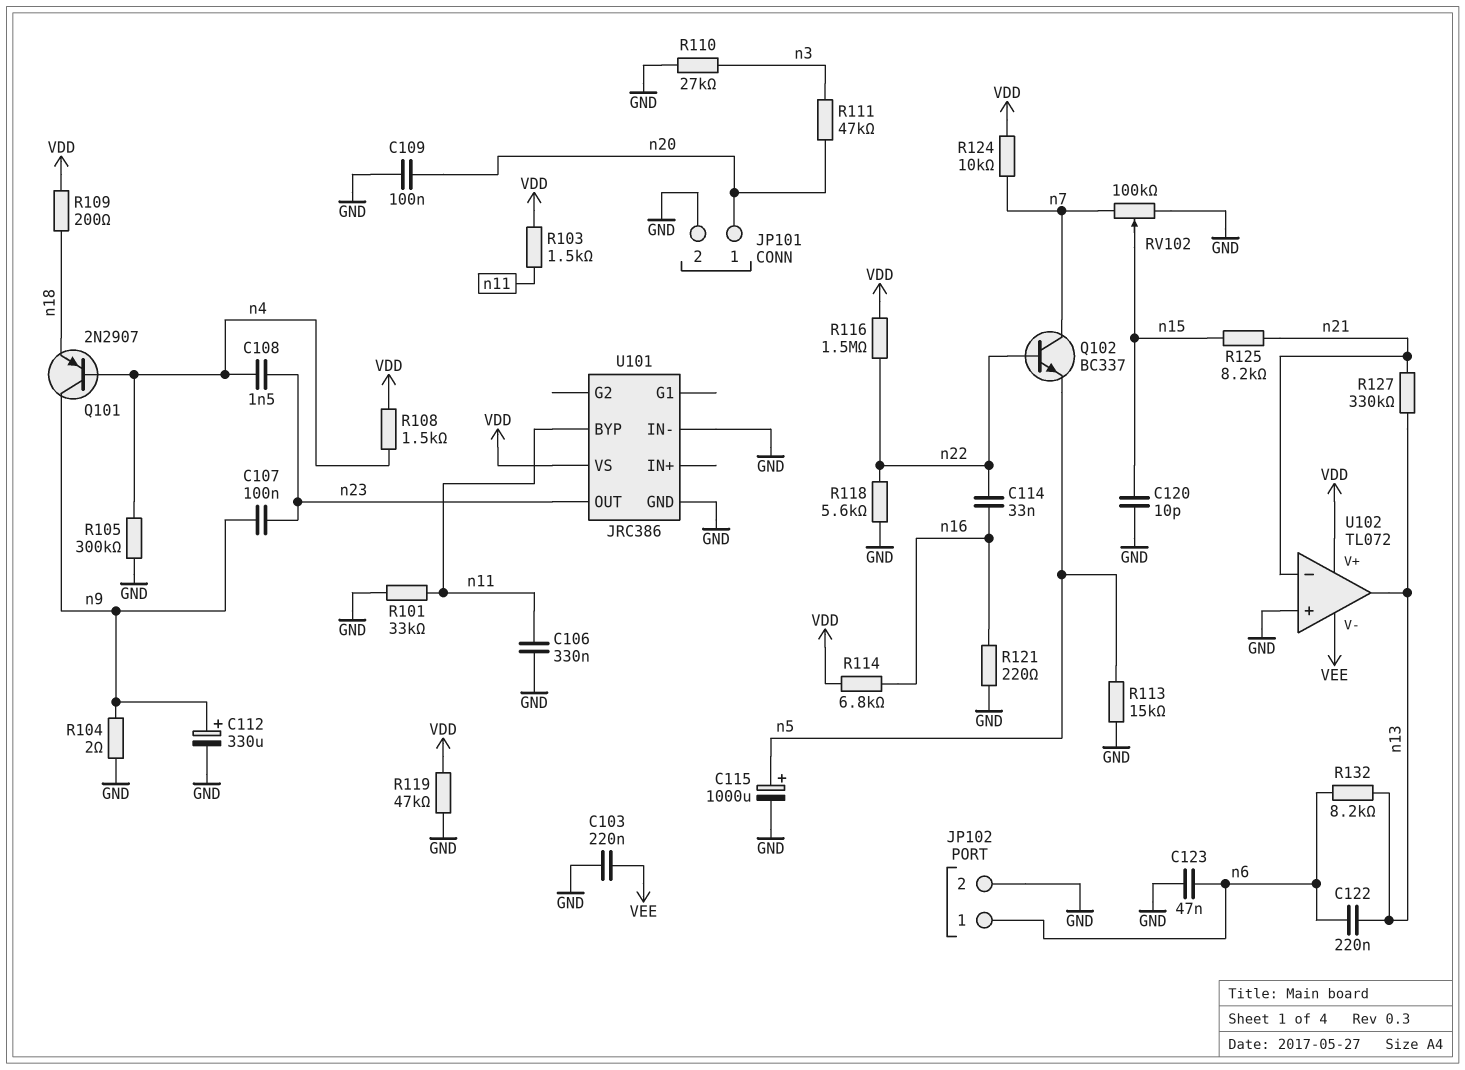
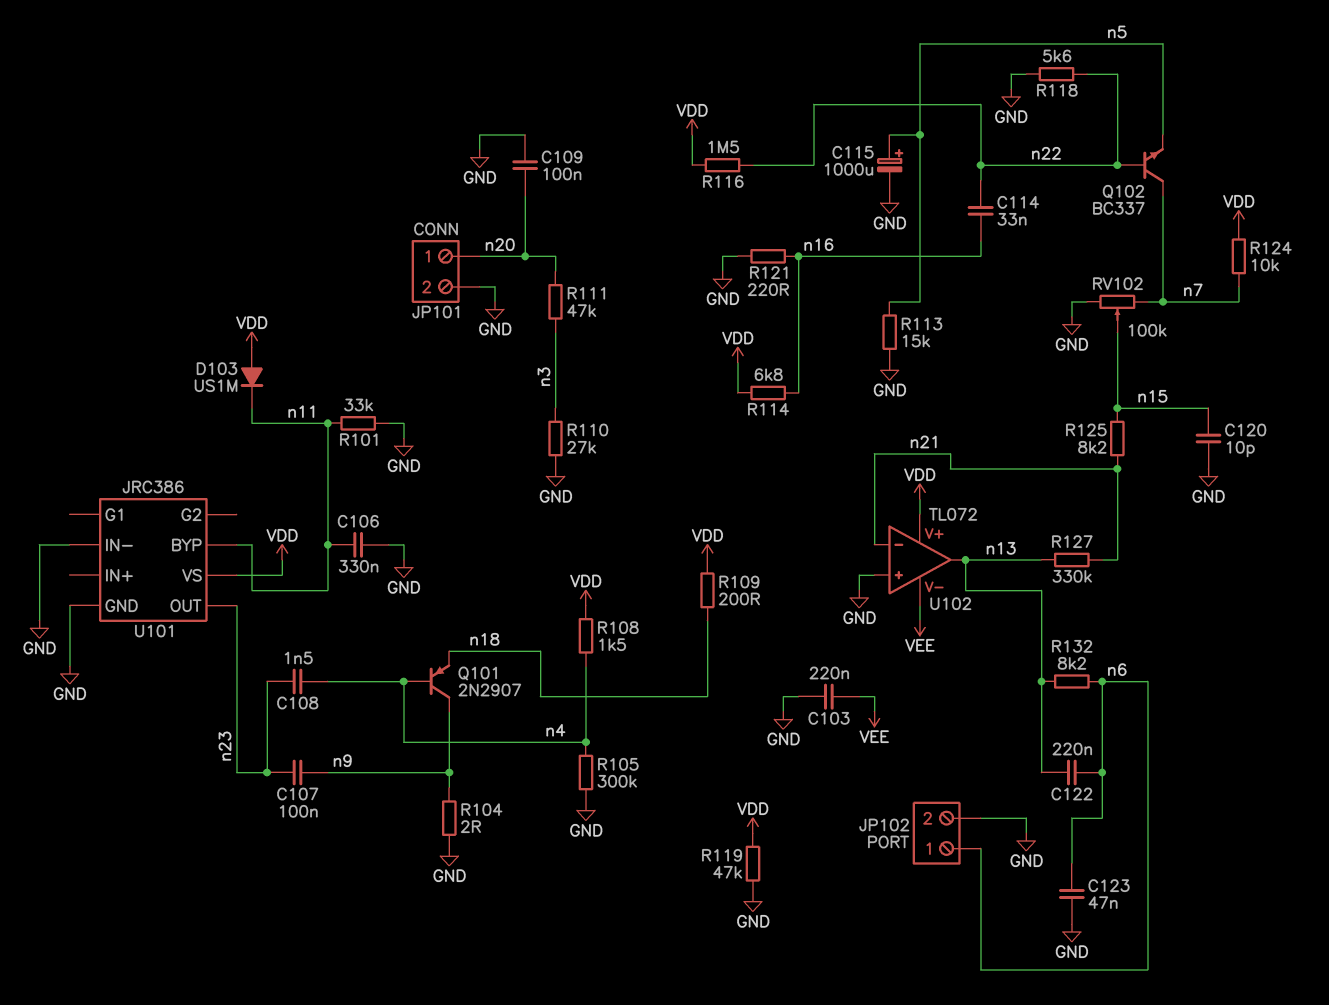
C112: 330uF (plus n9, minus GND) -> none
D103: none -> diode US1M (A VDD, K n11)
R103: 1.5k (VDD, n11) -> none

